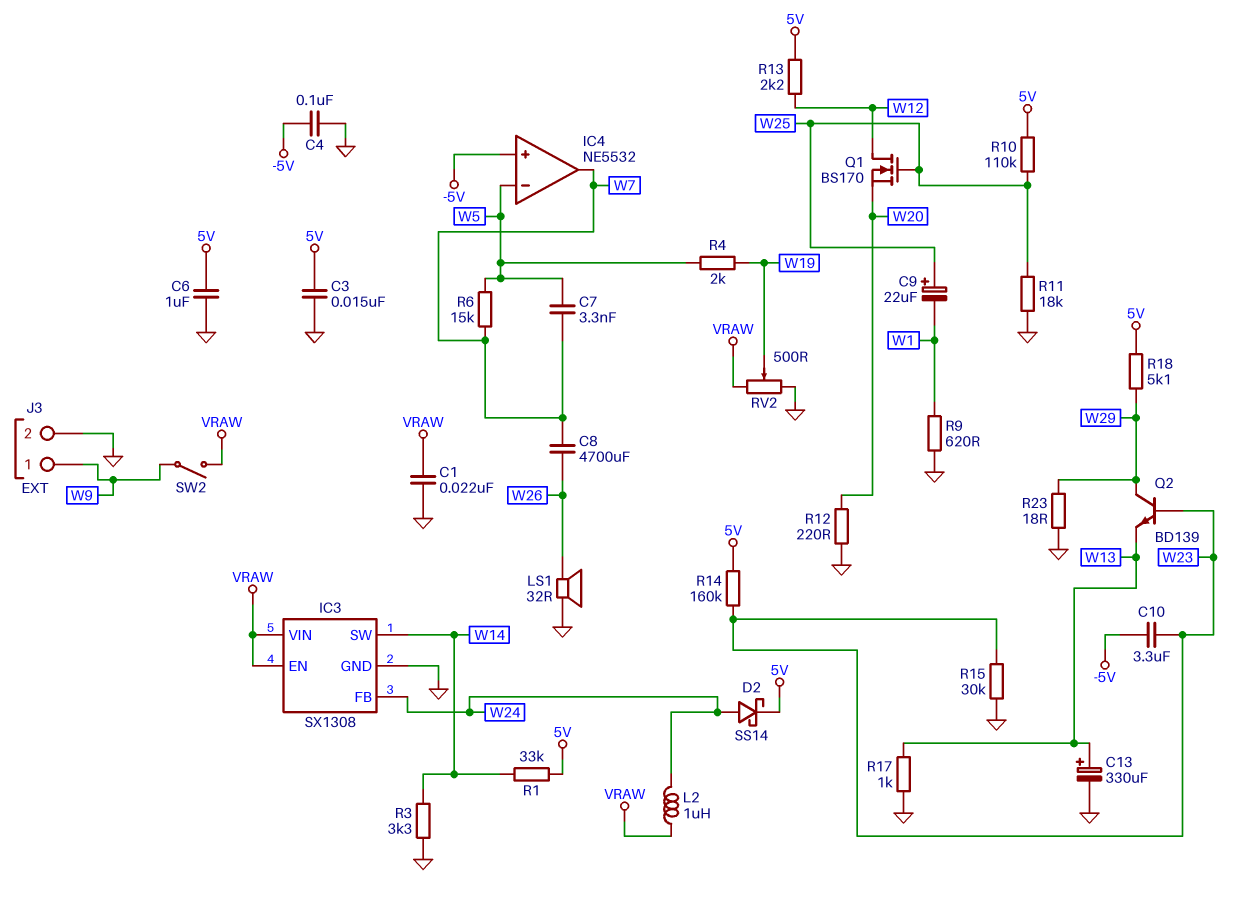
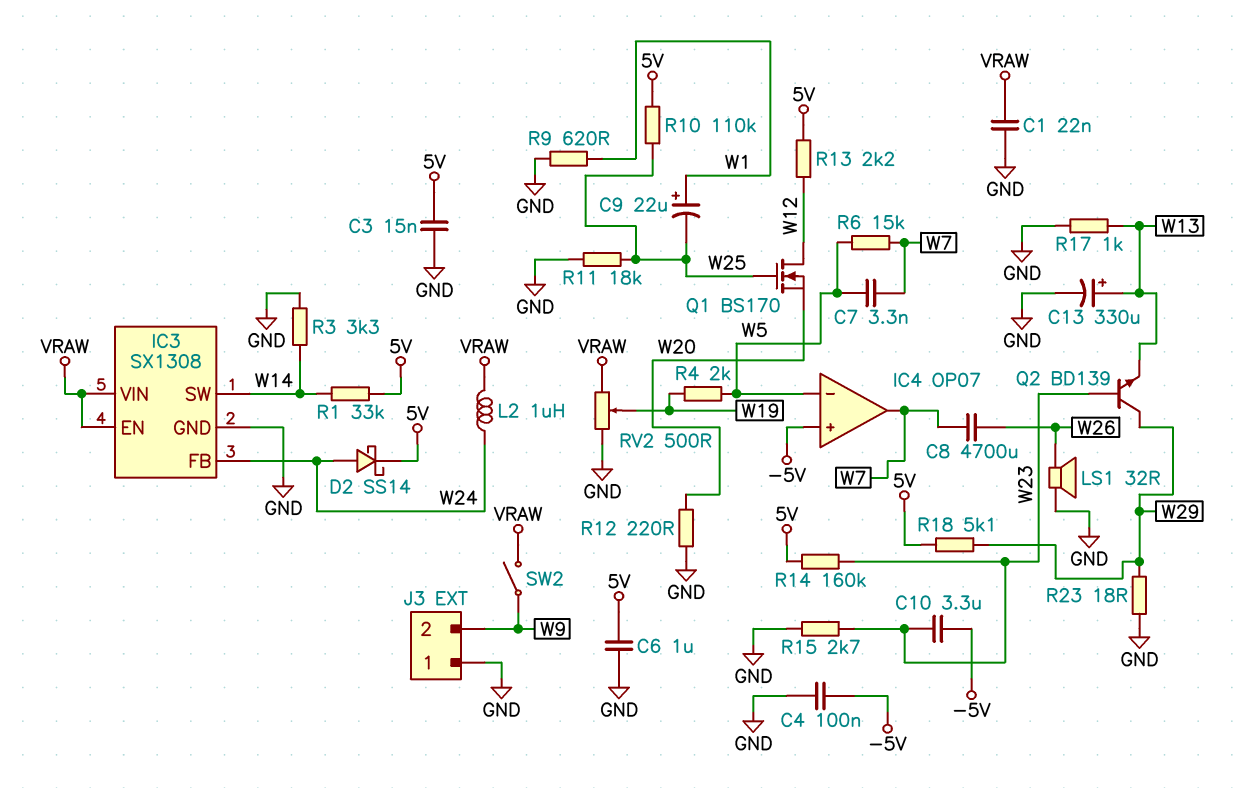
C9: 22uF (plus W25, minus W1) -> 22uF (plus W1, minus W25)
IC4: NE5532 -> OP07
J3 pin 1: W9 -> GND
J3 pin 2: GND -> W9
R15: 30k (GND, W23) -> 2.7k (GND, W23)

